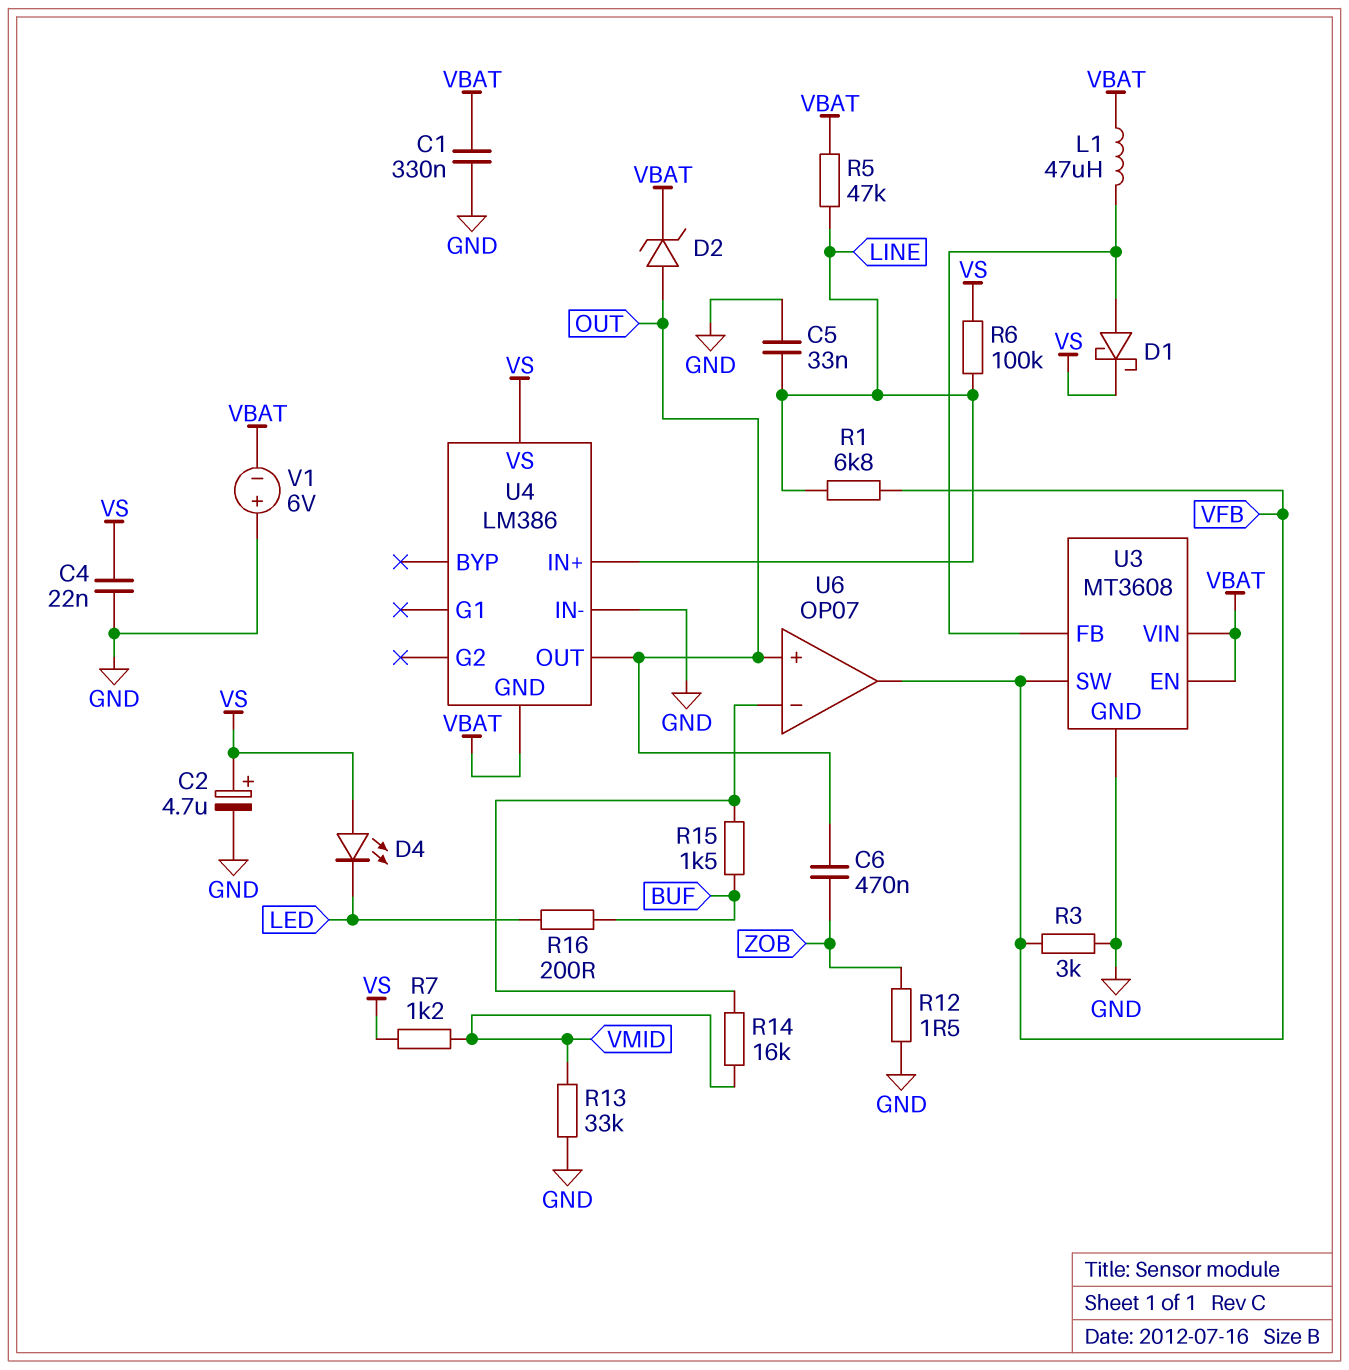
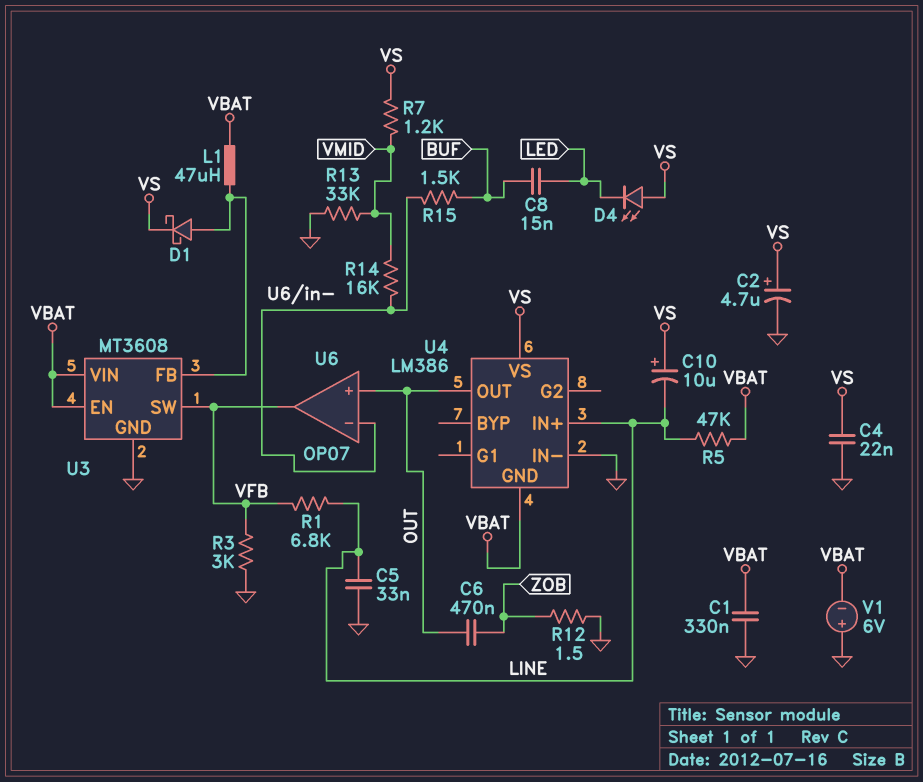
C8: none -> 15nF (BUF, LED)
C10: none -> 10uF (plus VS, minus LINE)
D2: zener (A OUT, K VBAT) -> none
R6: 100k (LINE, VS) -> none
R16: 200 (BUF, LED) -> none

